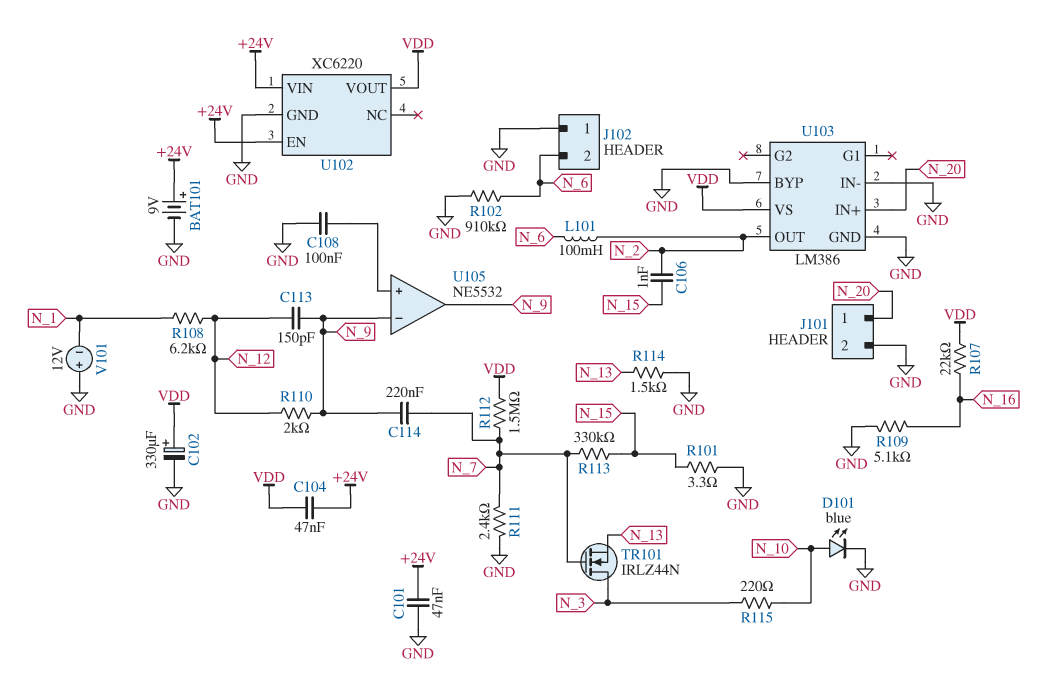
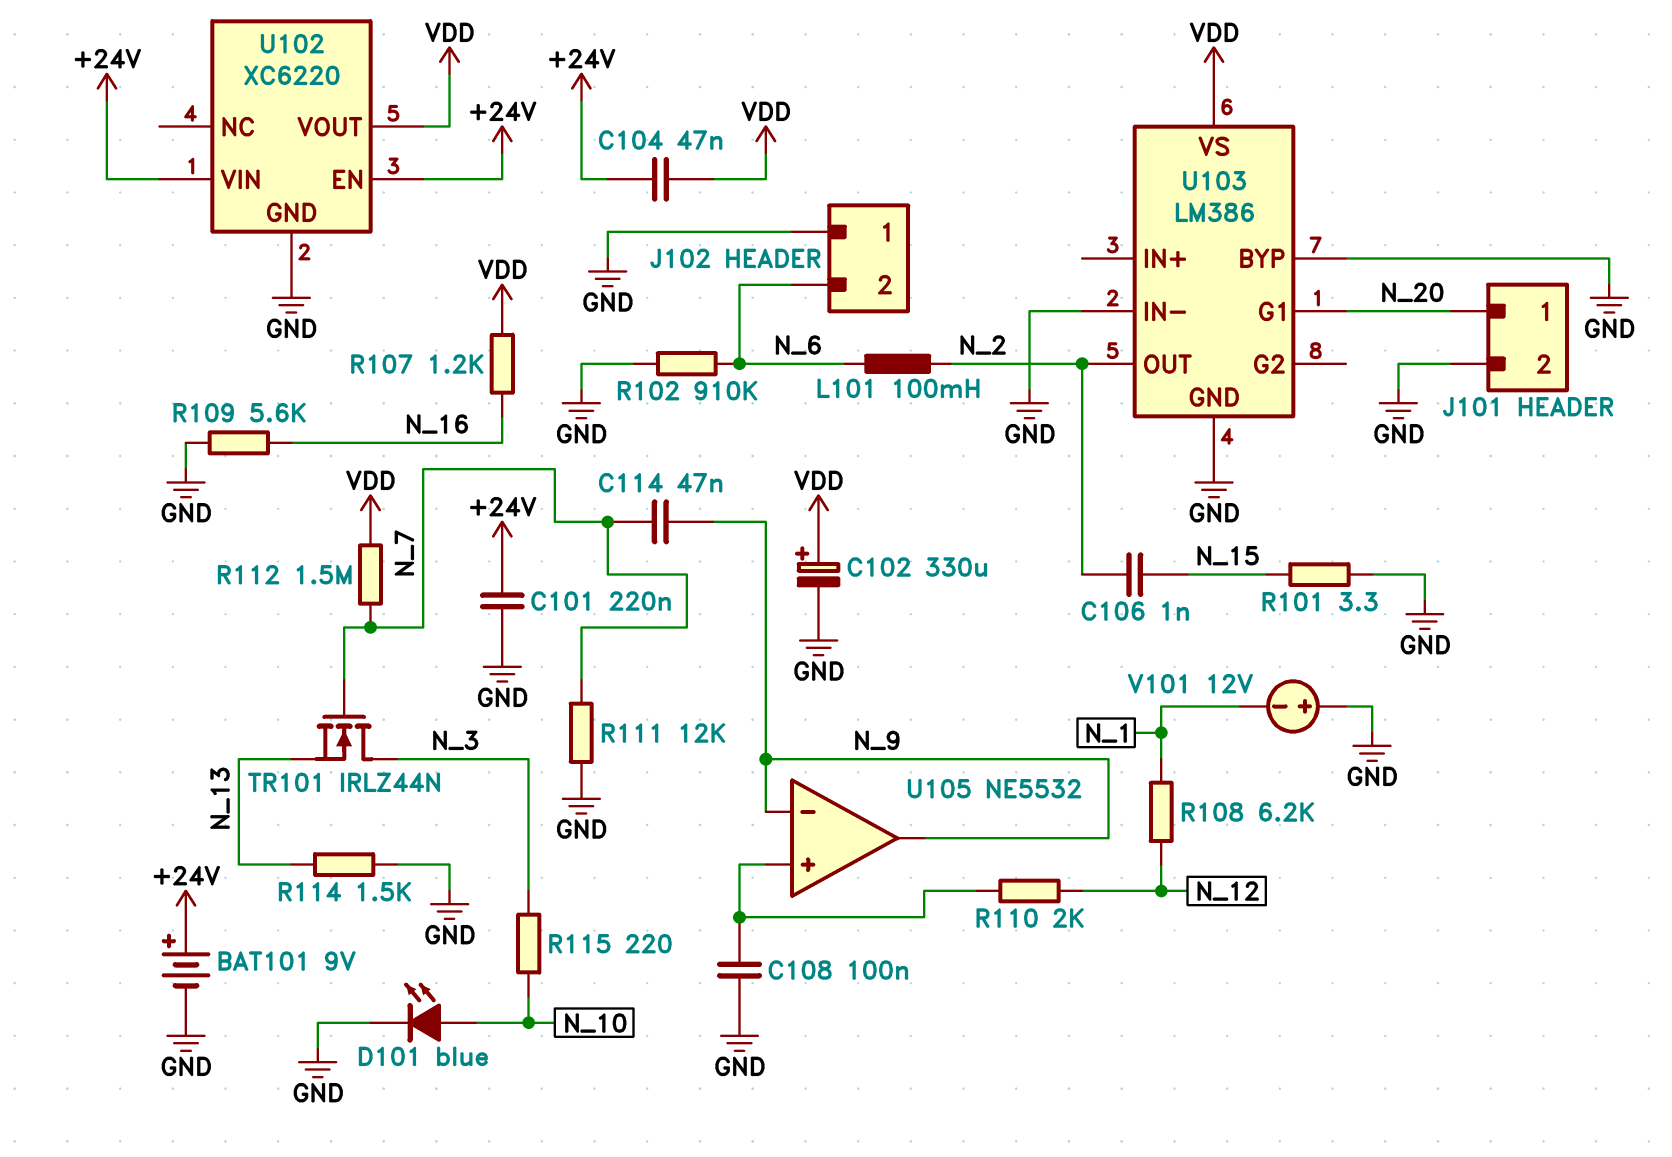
C101: 47nF (+24V, GND) -> 220nF (+24V, GND)
C113: 150pF (N_9, N_12) -> none
C114: 220nF (N_7, N_9) -> 47nF (N_7, N_9)
R107: 22k (N_16, VDD) -> 1.2k (N_16, VDD)
R109: 5.1k (GND, N_16) -> 5.6k (GND, N_16)
R110: 2k (N_9, N_12) -> 2k (N_12, U105/in+)
R111: 2.4k (GND, N_7) -> 12k (GND, N_7)
R113: 330k (N_7, N_15) -> none
U103 pin G1: none -> N_20
U103 pin IN+: N_20 -> none

